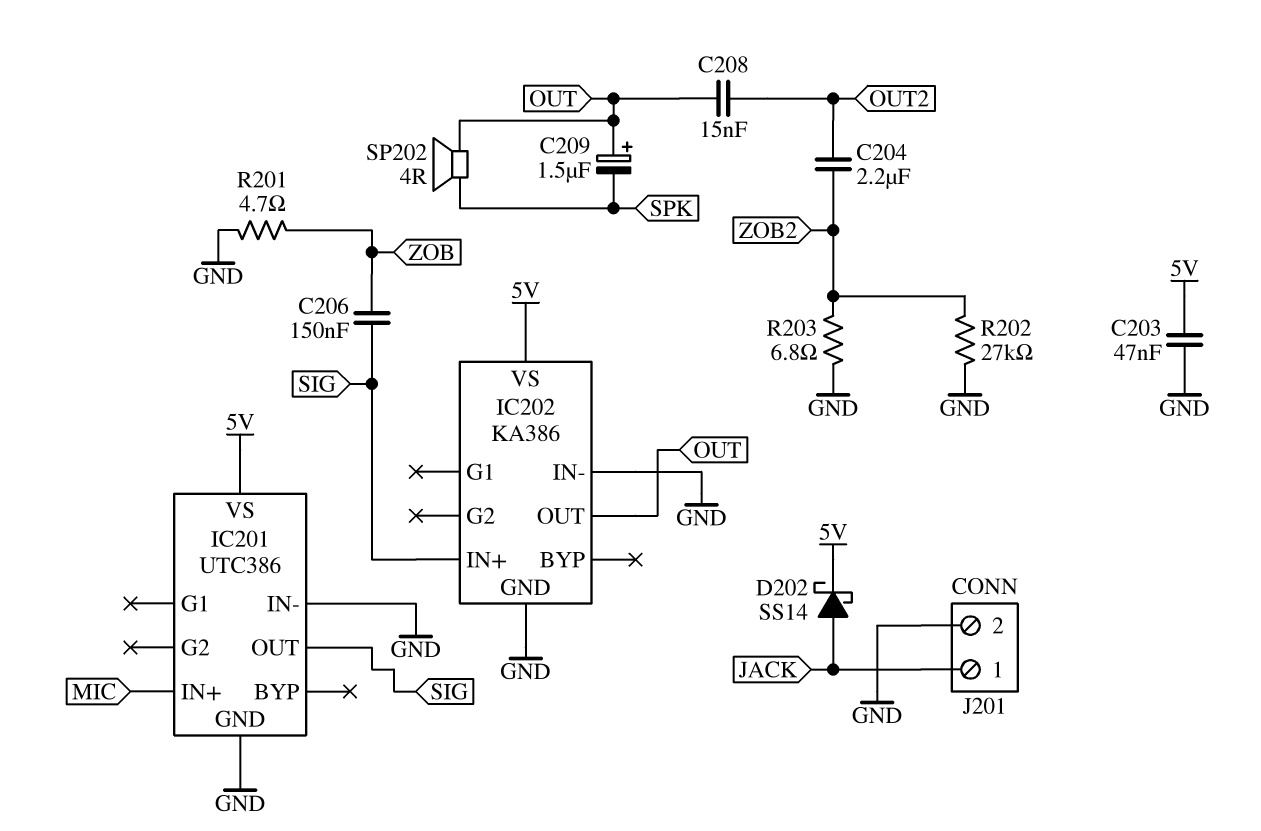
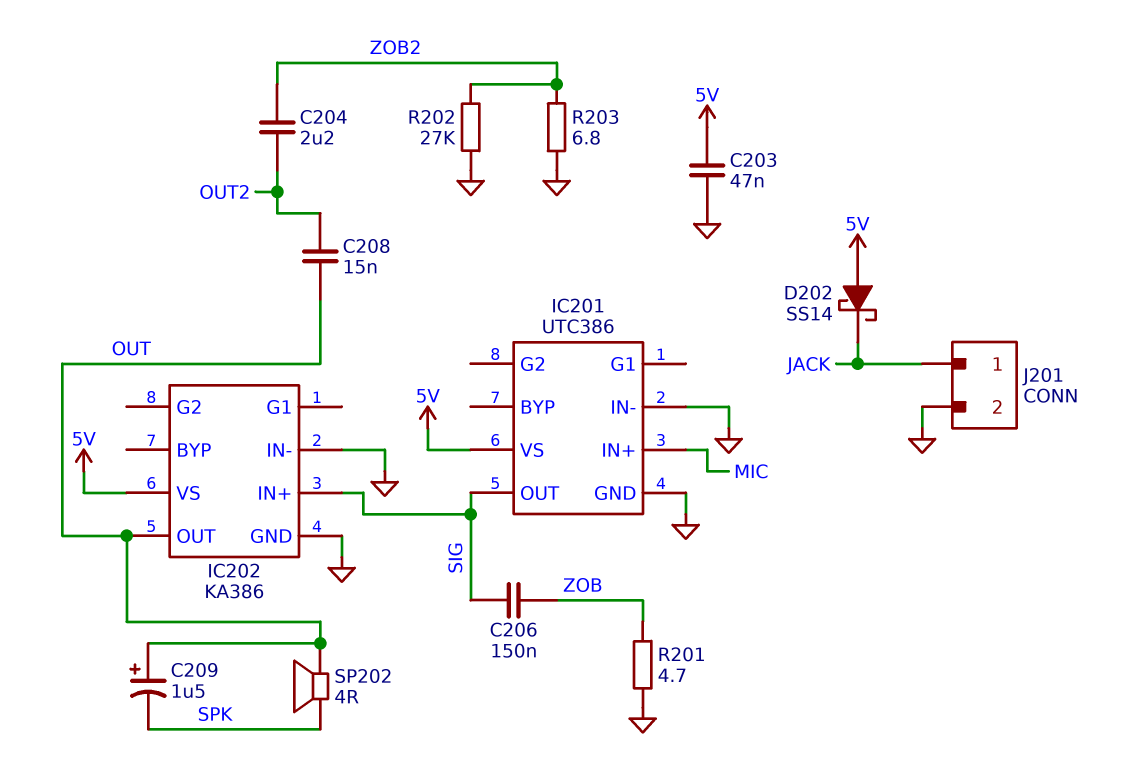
D202: schottky SS14 (A JACK, K 5V) -> schottky SS14 (A 5V, K JACK)

